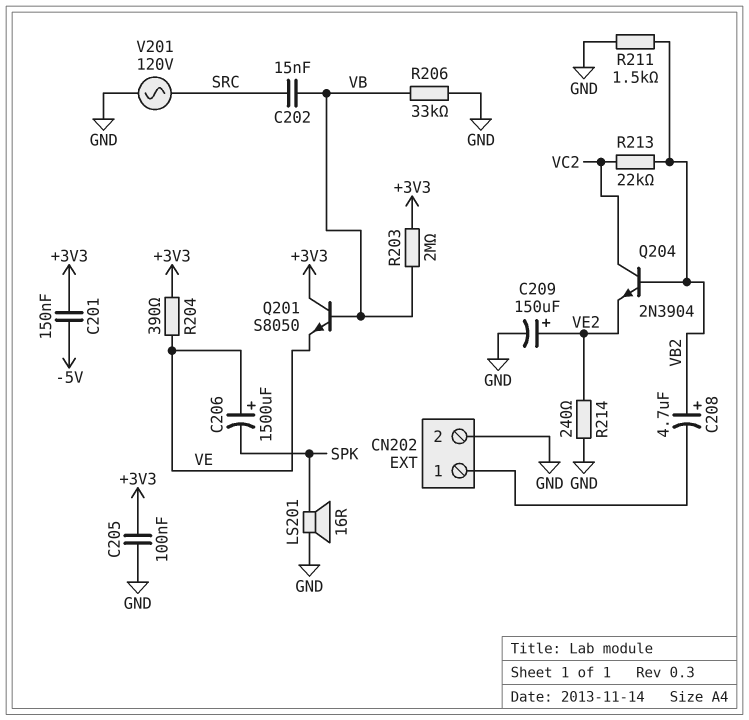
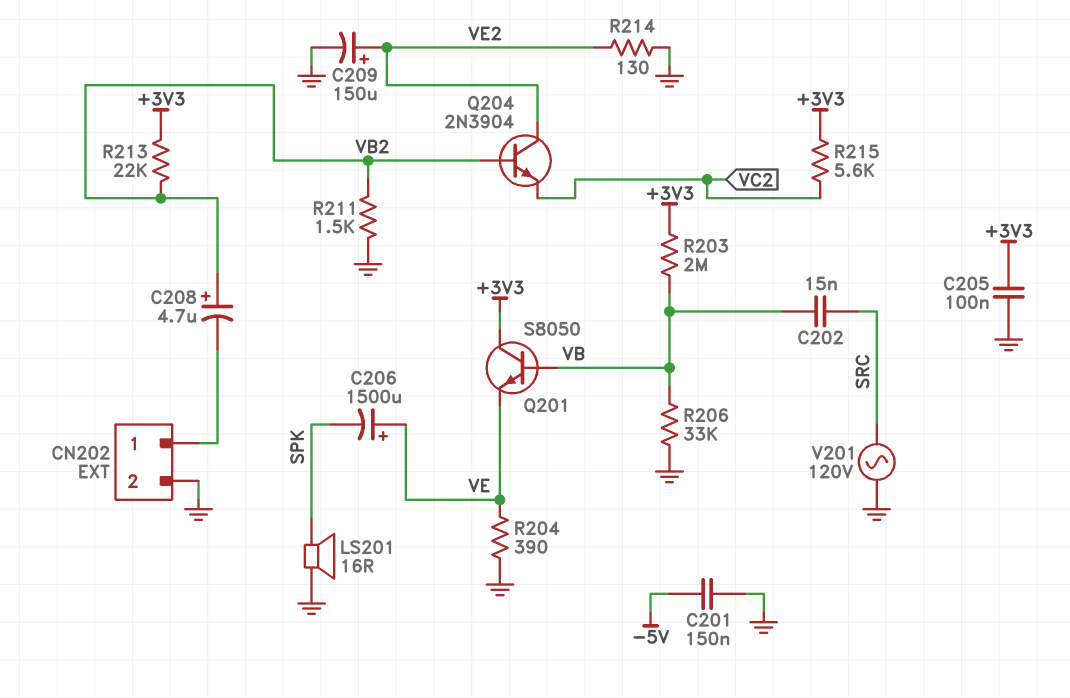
C201: 150nF (+3V3, -5V) -> 150nF (-5V, GND)
Q204: NPN 2N3904 (B VB2, C VC2, E VE2) -> NPN 2N3904 (B VB2, C VE2, E VC2)
R204: 390 (+3V3, VE) -> 390 (GND, VE)
R213: 22k (VB2, VC2) -> 22k (+3V3, VB2)
R214: 240 (GND, VE2) -> 130 (GND, VE2)
R215: none -> 5.6k (+3V3, VC2)

